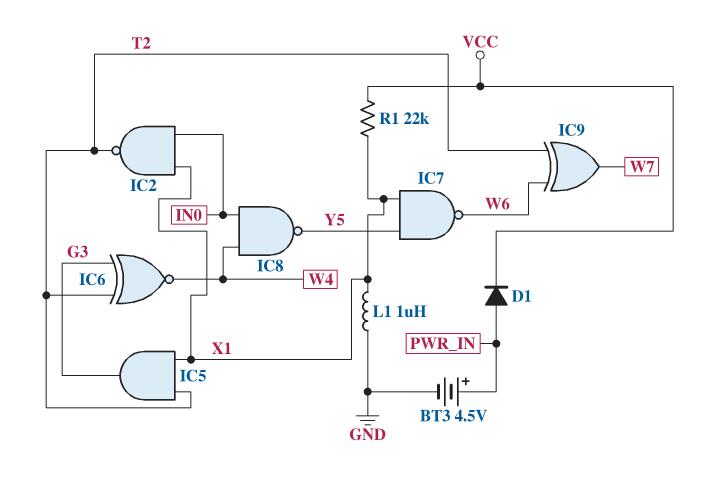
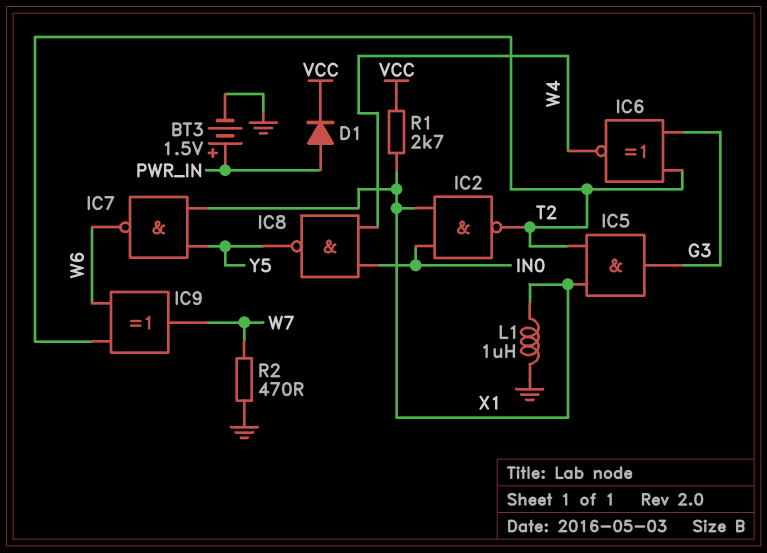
BT3: 4.5V (plus PWR_IN, minus GND) -> 1.5V (plus PWR_IN, minus GND)
R1: 22k (VCC, X1) -> 2.7k (VCC, X1)
R2: none -> 470 (GND, W7)

